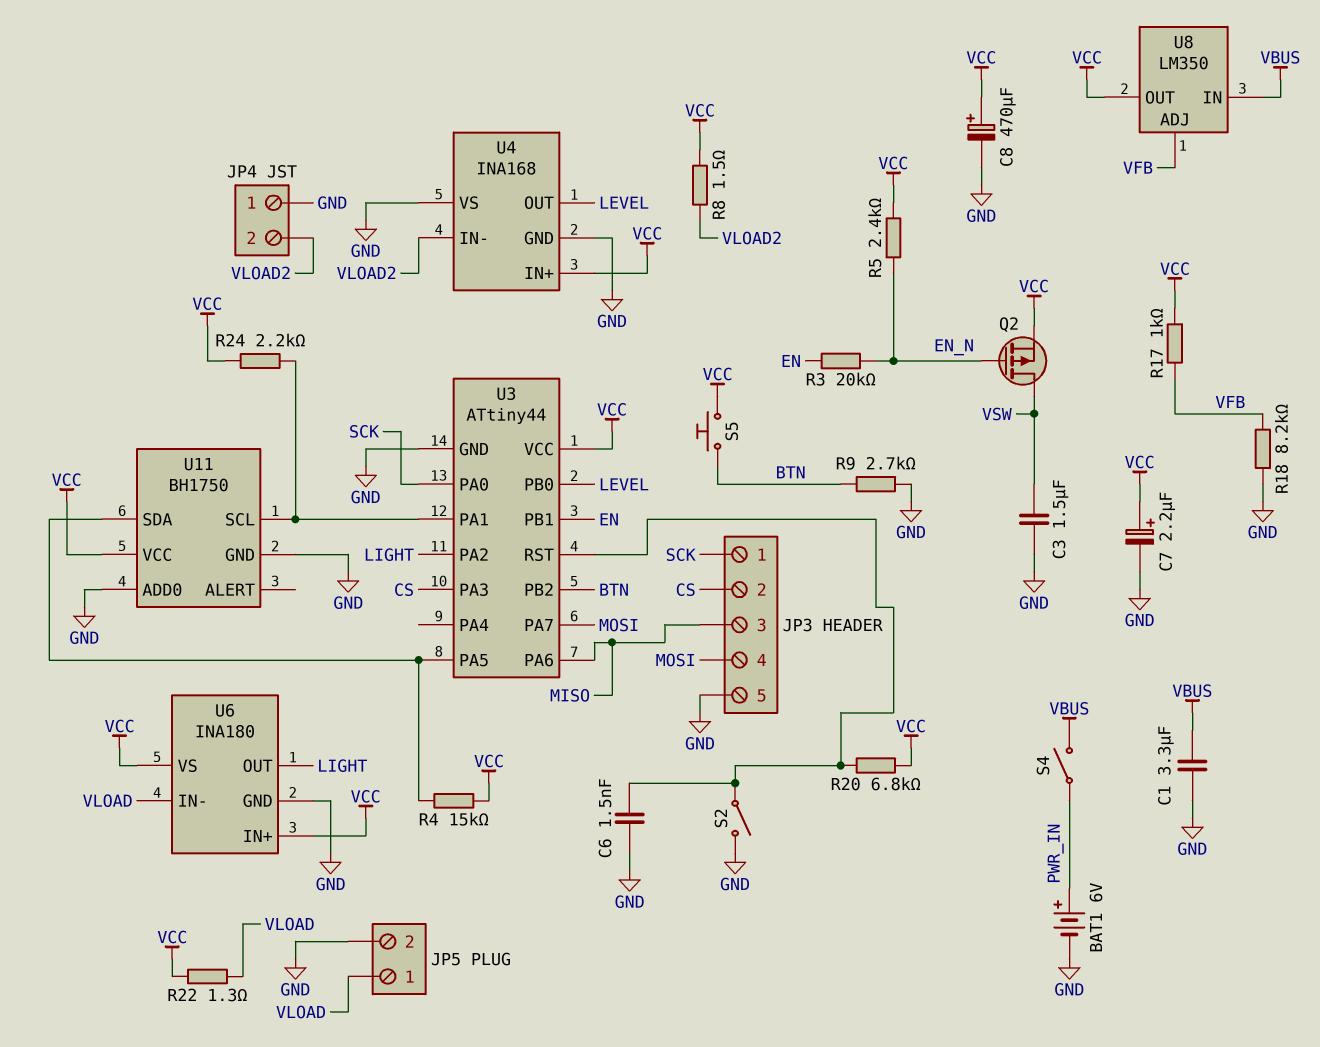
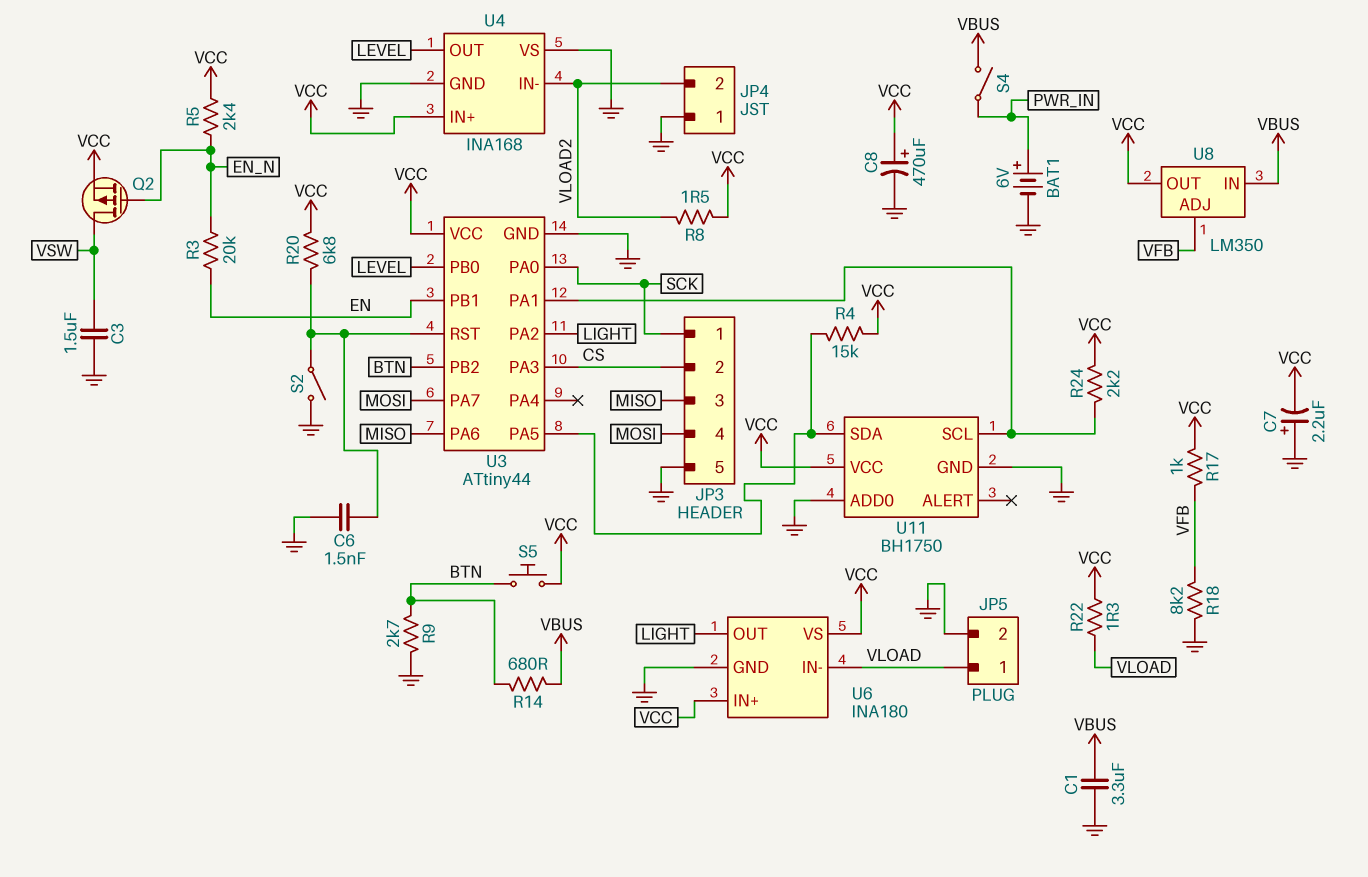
C7: 2.2uF (plus VCC, minus GND) -> 2.2uF (plus GND, minus VCC)
R14: none -> 680 (BTN, VBUS)

